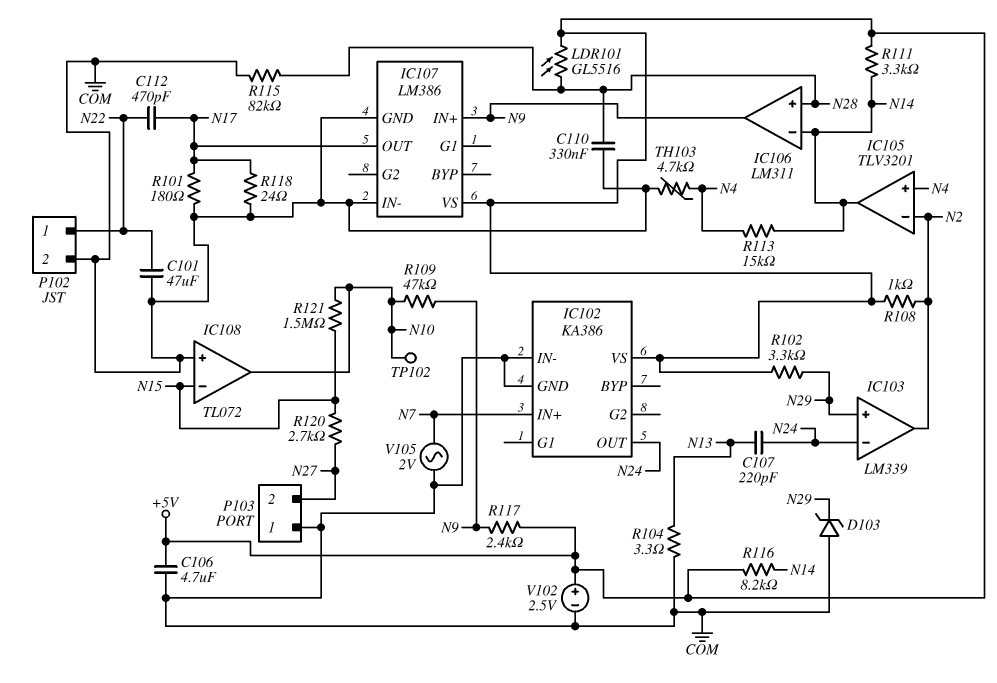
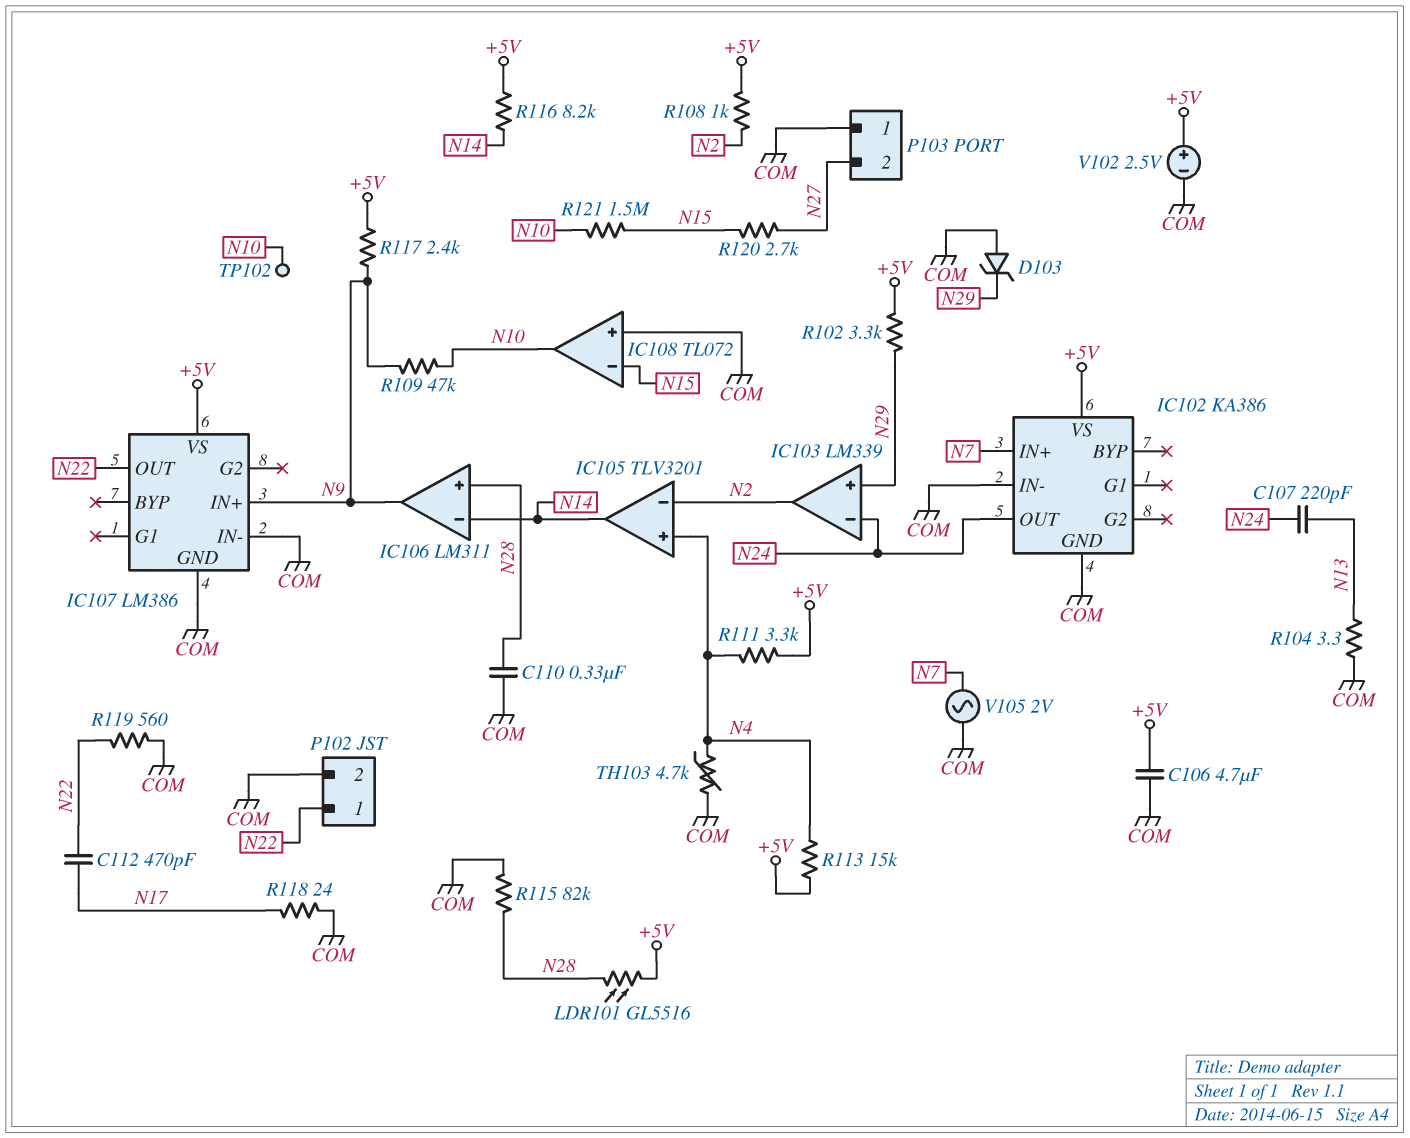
C101: 47uF (COM, N22) -> none
IC107 pin OUT: N17 -> N22
R101: 180 (COM, N17) -> none
R111: 3.3k (+5V, N14) -> 3.3k (+5V, N4)
R113: 15k (N4, N14) -> 15k (+5V, N4)
R119: none -> 560 (COM, N22)

